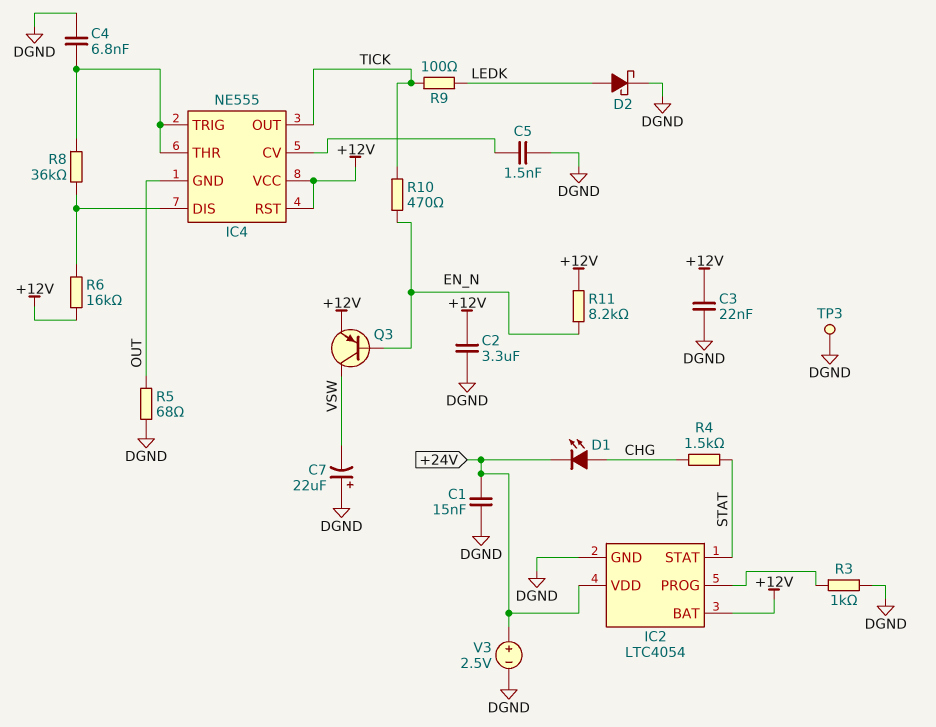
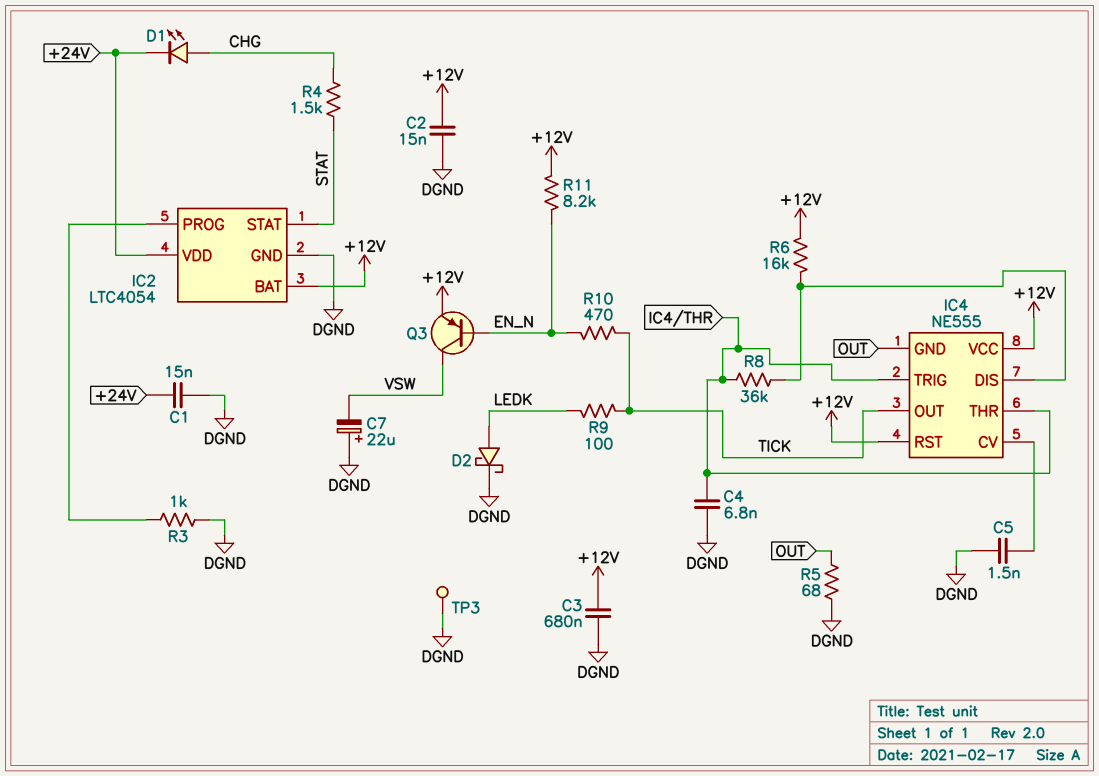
C2: 3.3uF (+12V, DGND) -> 15nF (+12V, DGND)
C3: 22nF (+12V, DGND) -> 680nF (+12V, DGND)
V3: 2.5V (plus +24V, minus DGND) -> none

